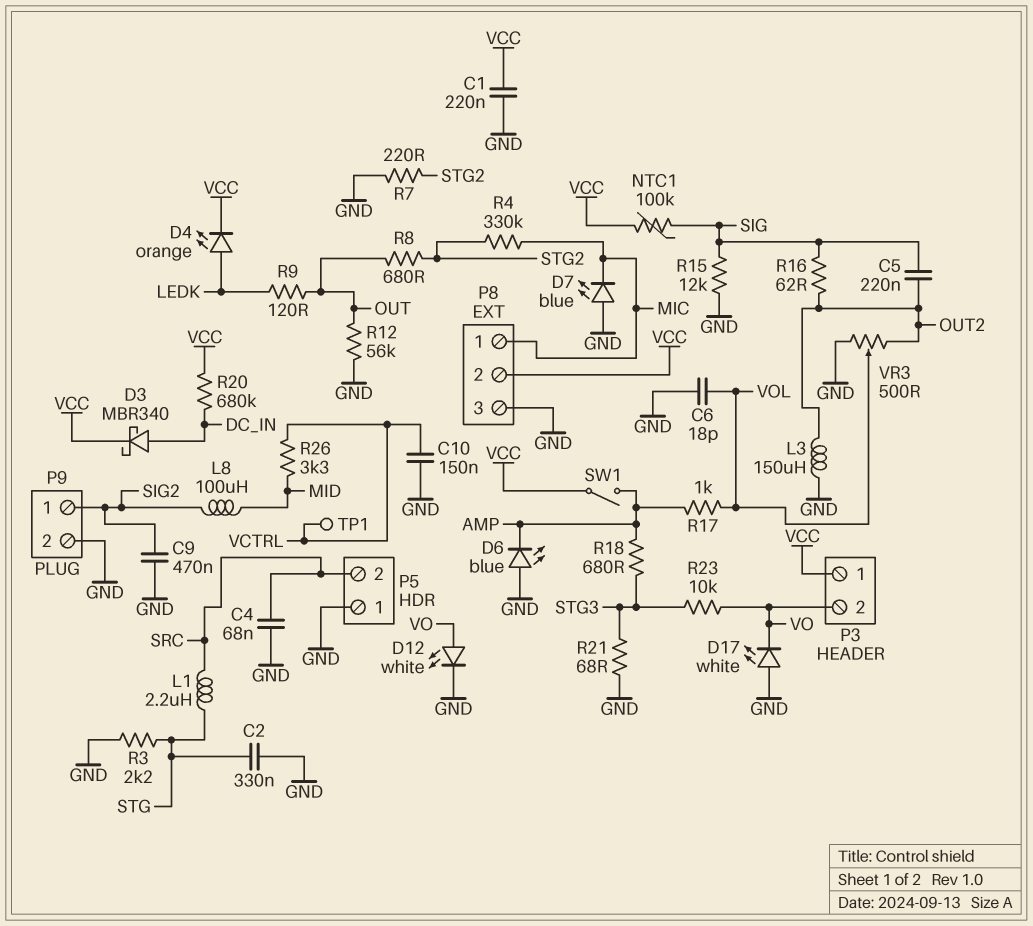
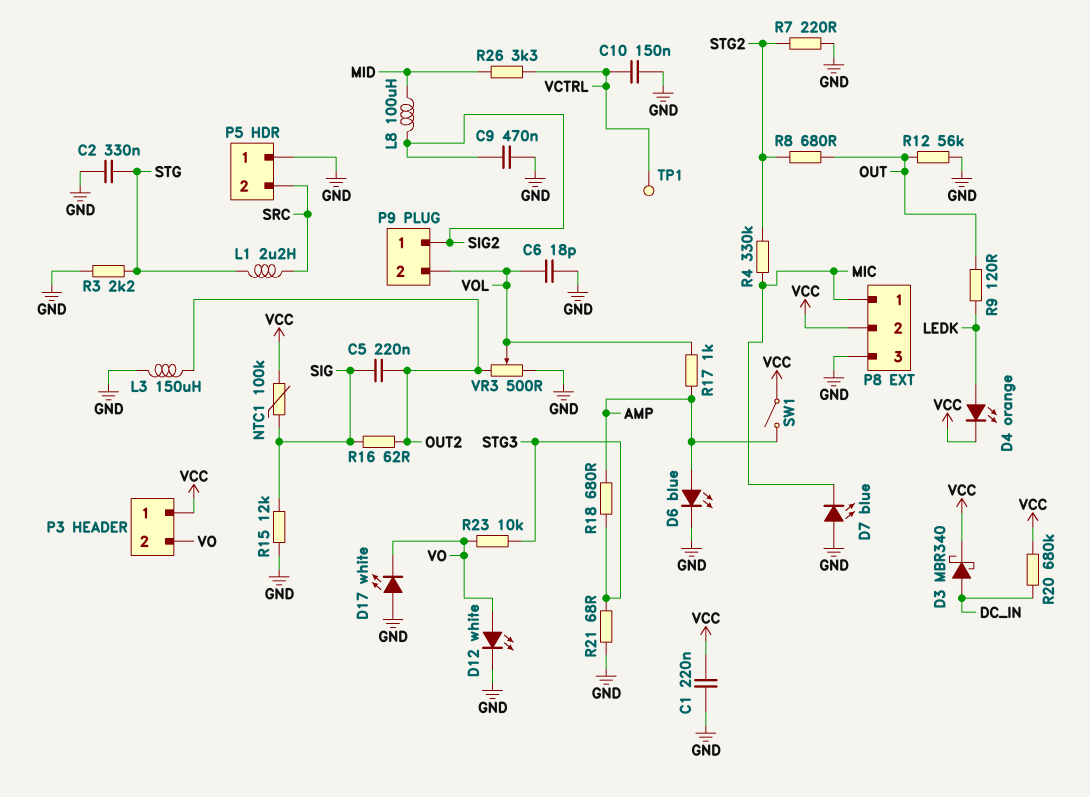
C4: 68nF (GND, SRC) -> none
D6: LED blue (A GND, K AMP) -> LED blue (A AMP, K GND)
P9 pin 2: GND -> VOL

